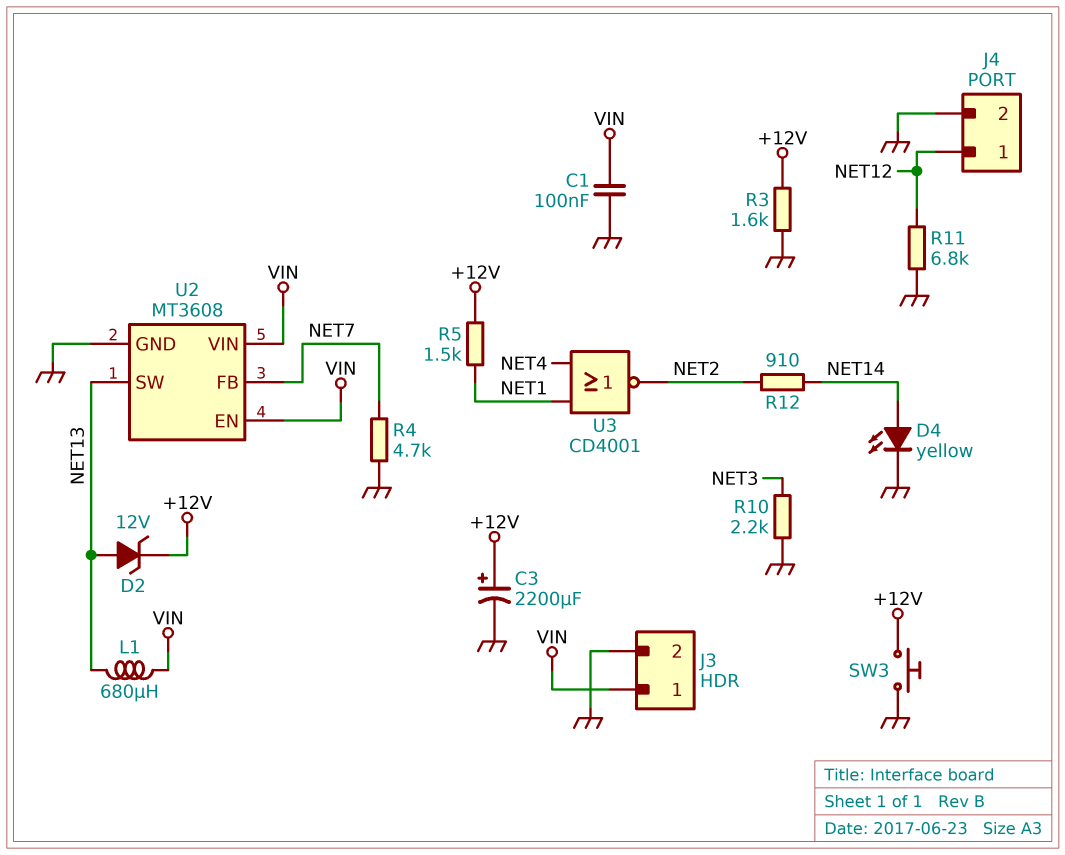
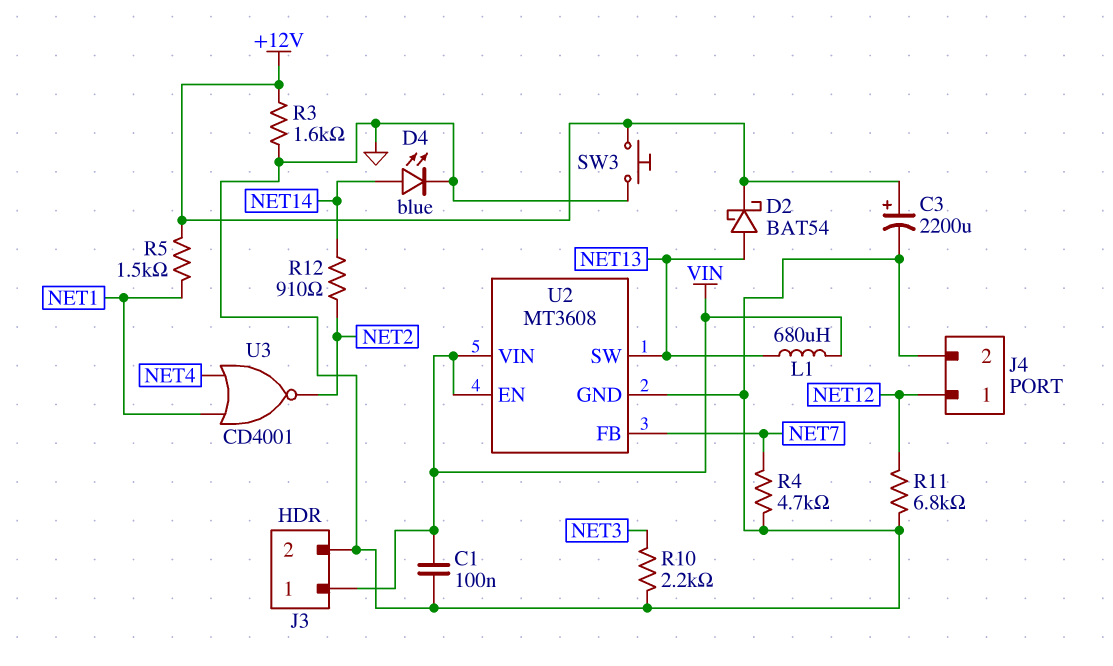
D2: zener 12V (A NET13, K +12V) -> schottky BAT54 (A NET13, K +12V)
D4: LED yellow (A NET14, K GND) -> LED blue (A NET14, K GND)

